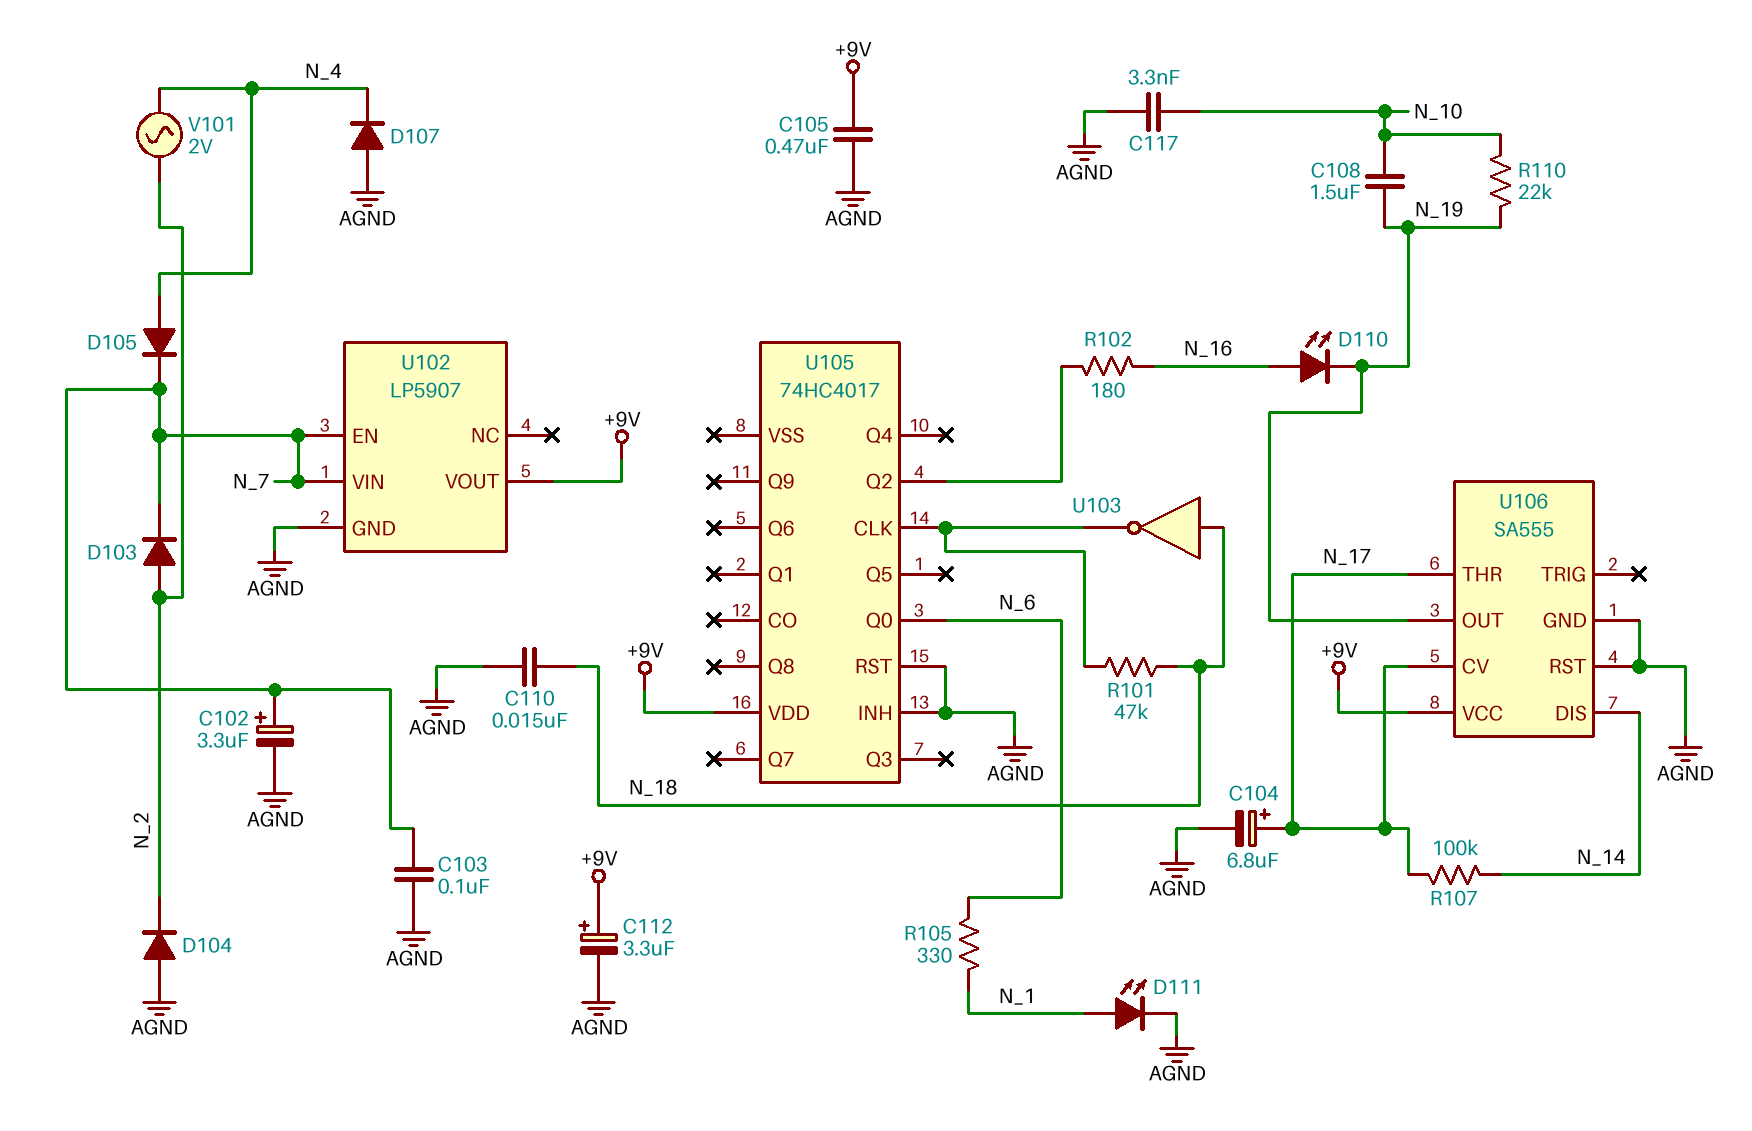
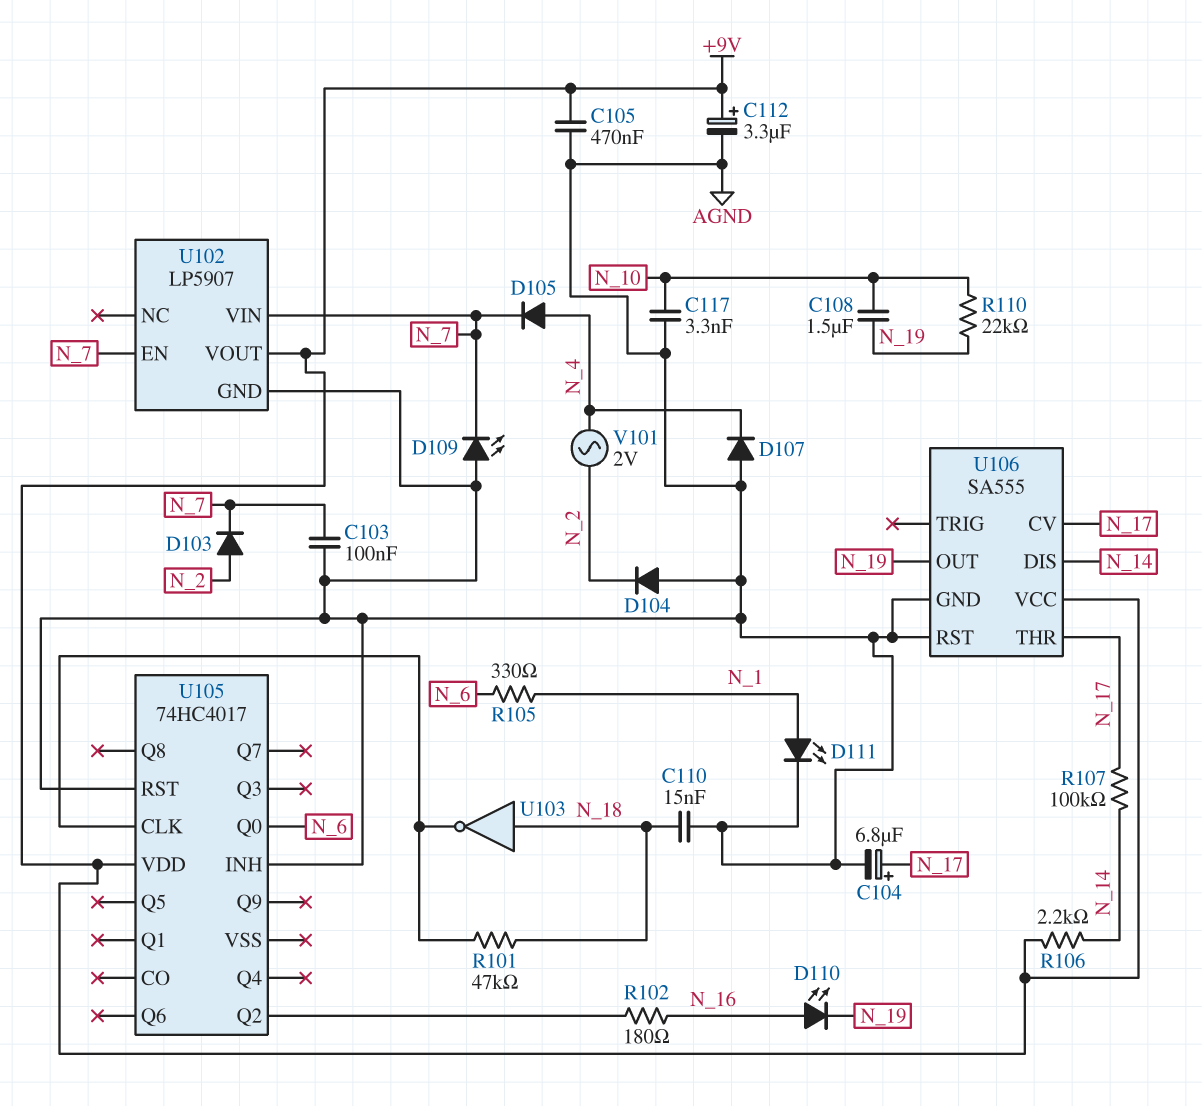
C102: 3.3uF (plus N_7, minus AGND) -> none
D109: none -> LED (A AGND, K N_7)
R106: none -> 2.2k (+9V, N_14)

